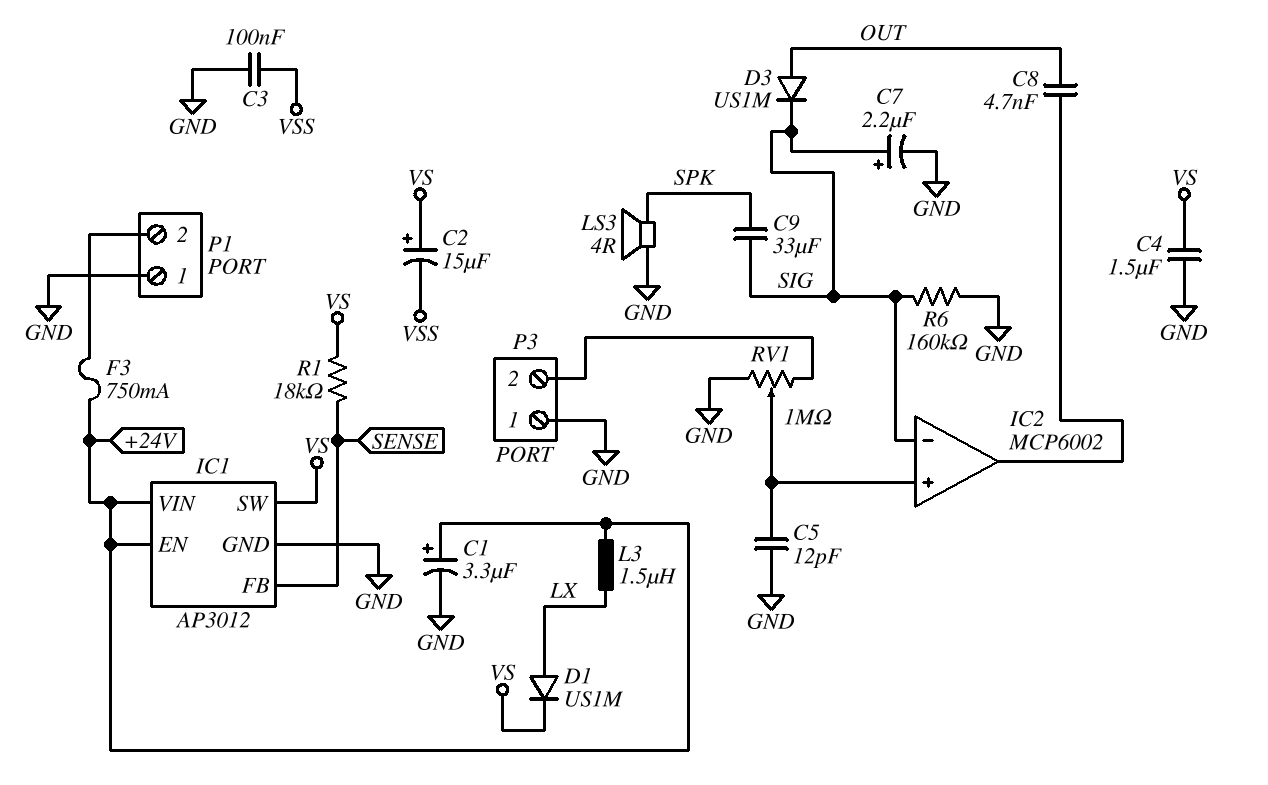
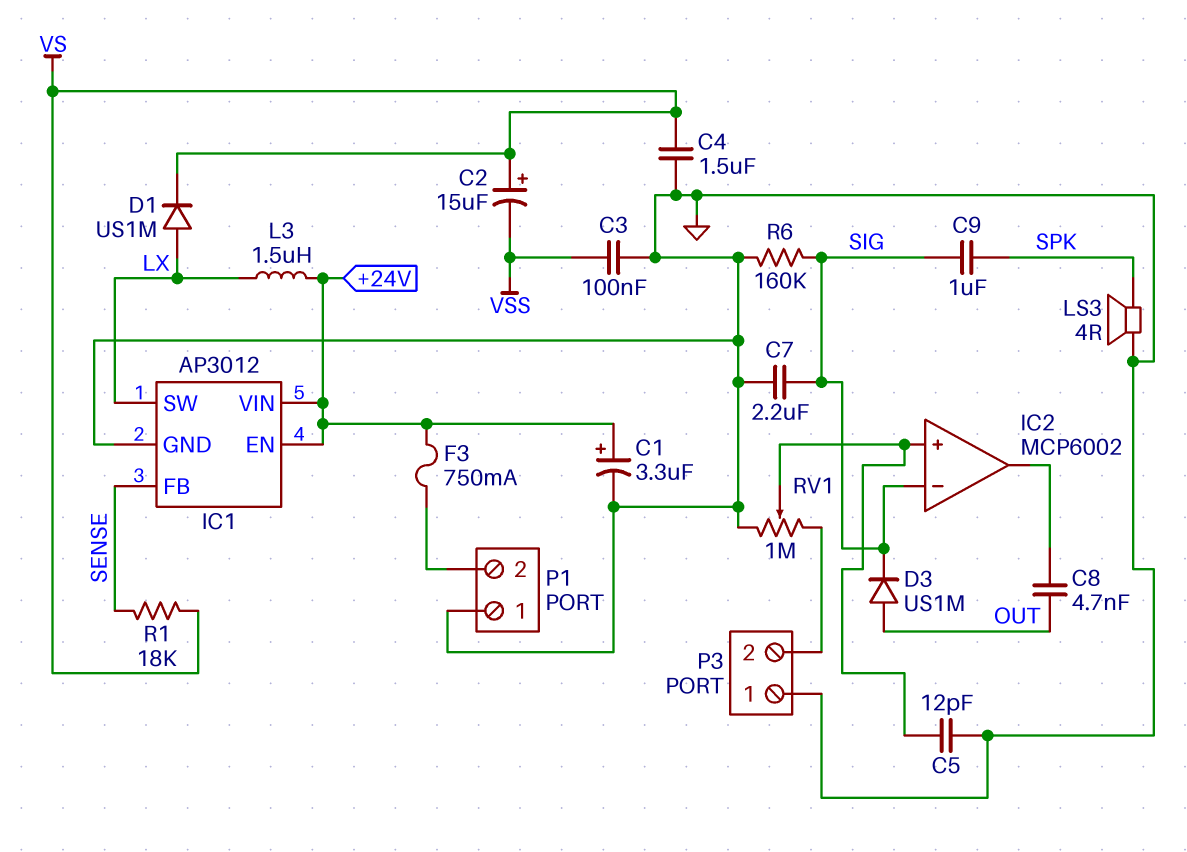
C7: 2.2uF (plus SIG, minus GND) -> 2.2uF (GND, SIG)
C9: 33uF (SIG, SPK) -> 1uF (SIG, SPK)
IC1 pin SW: VS -> LX

